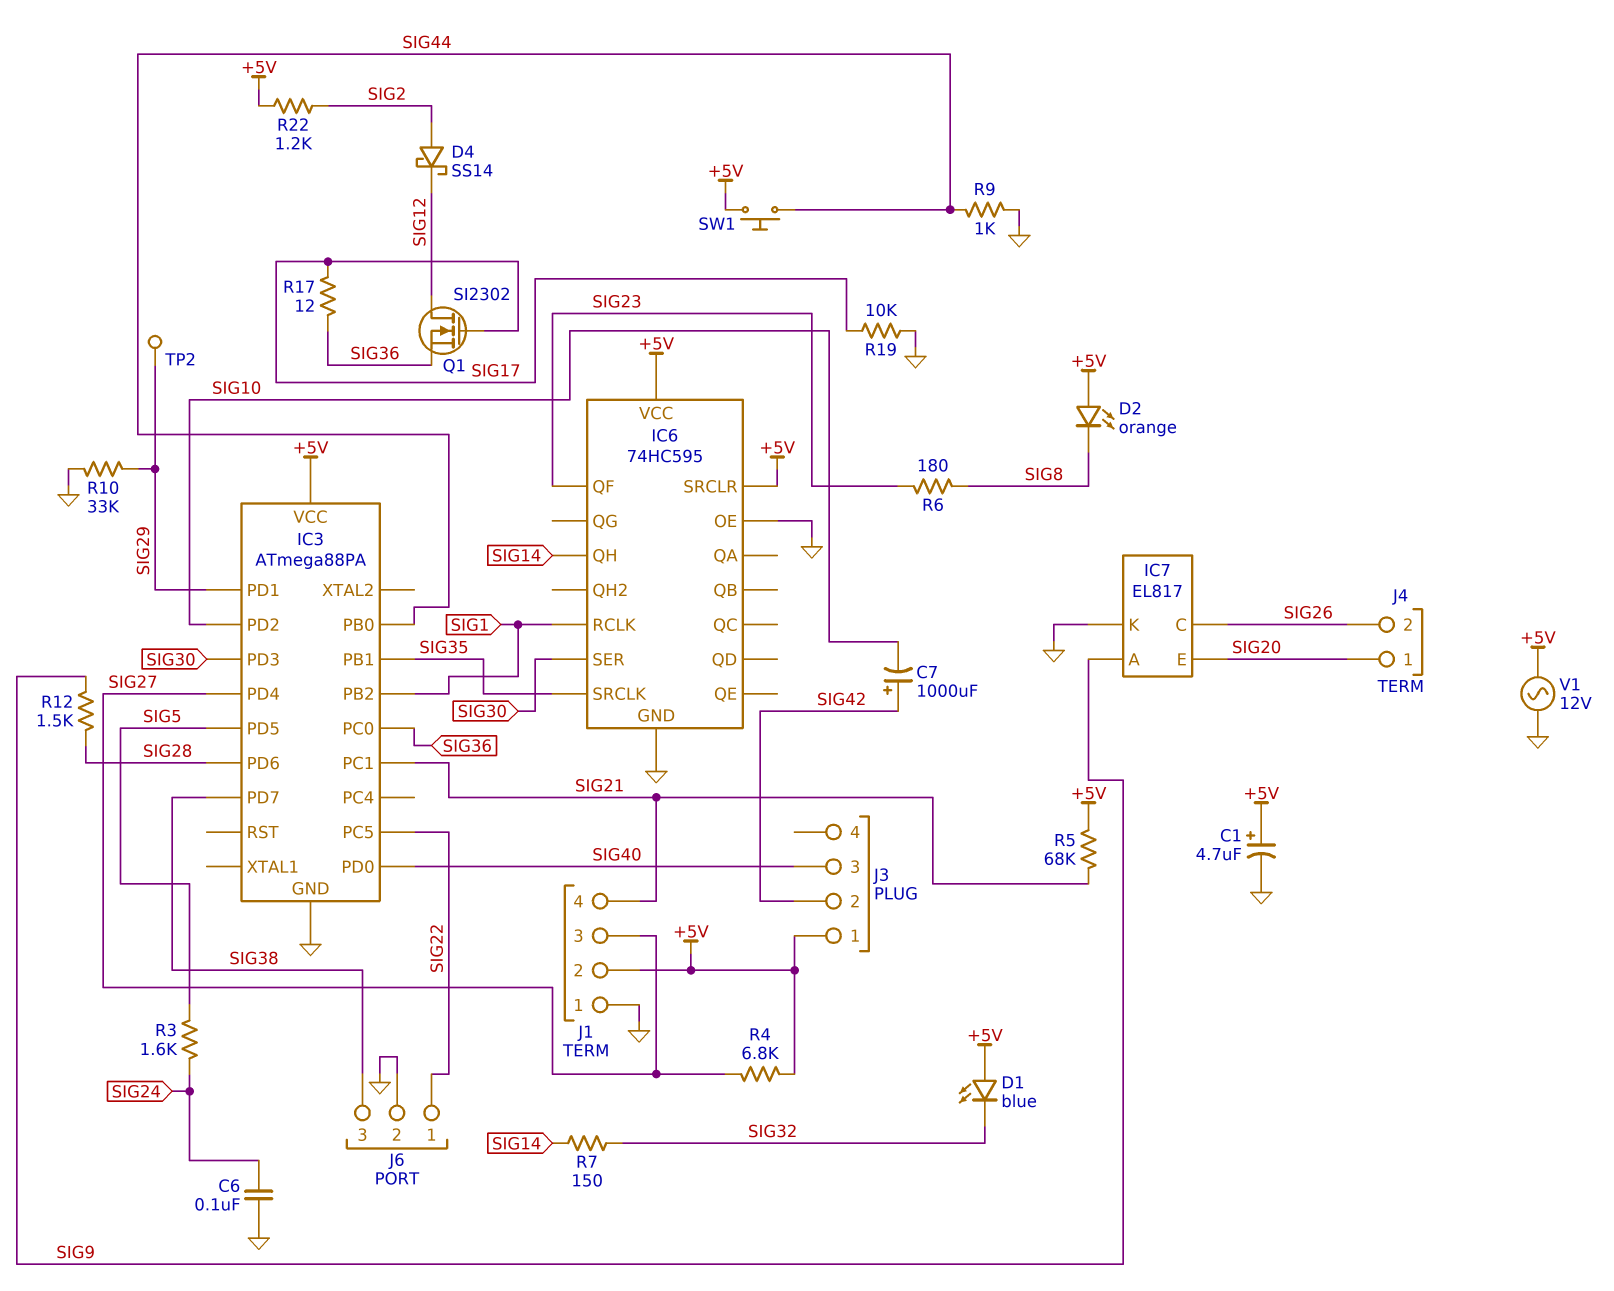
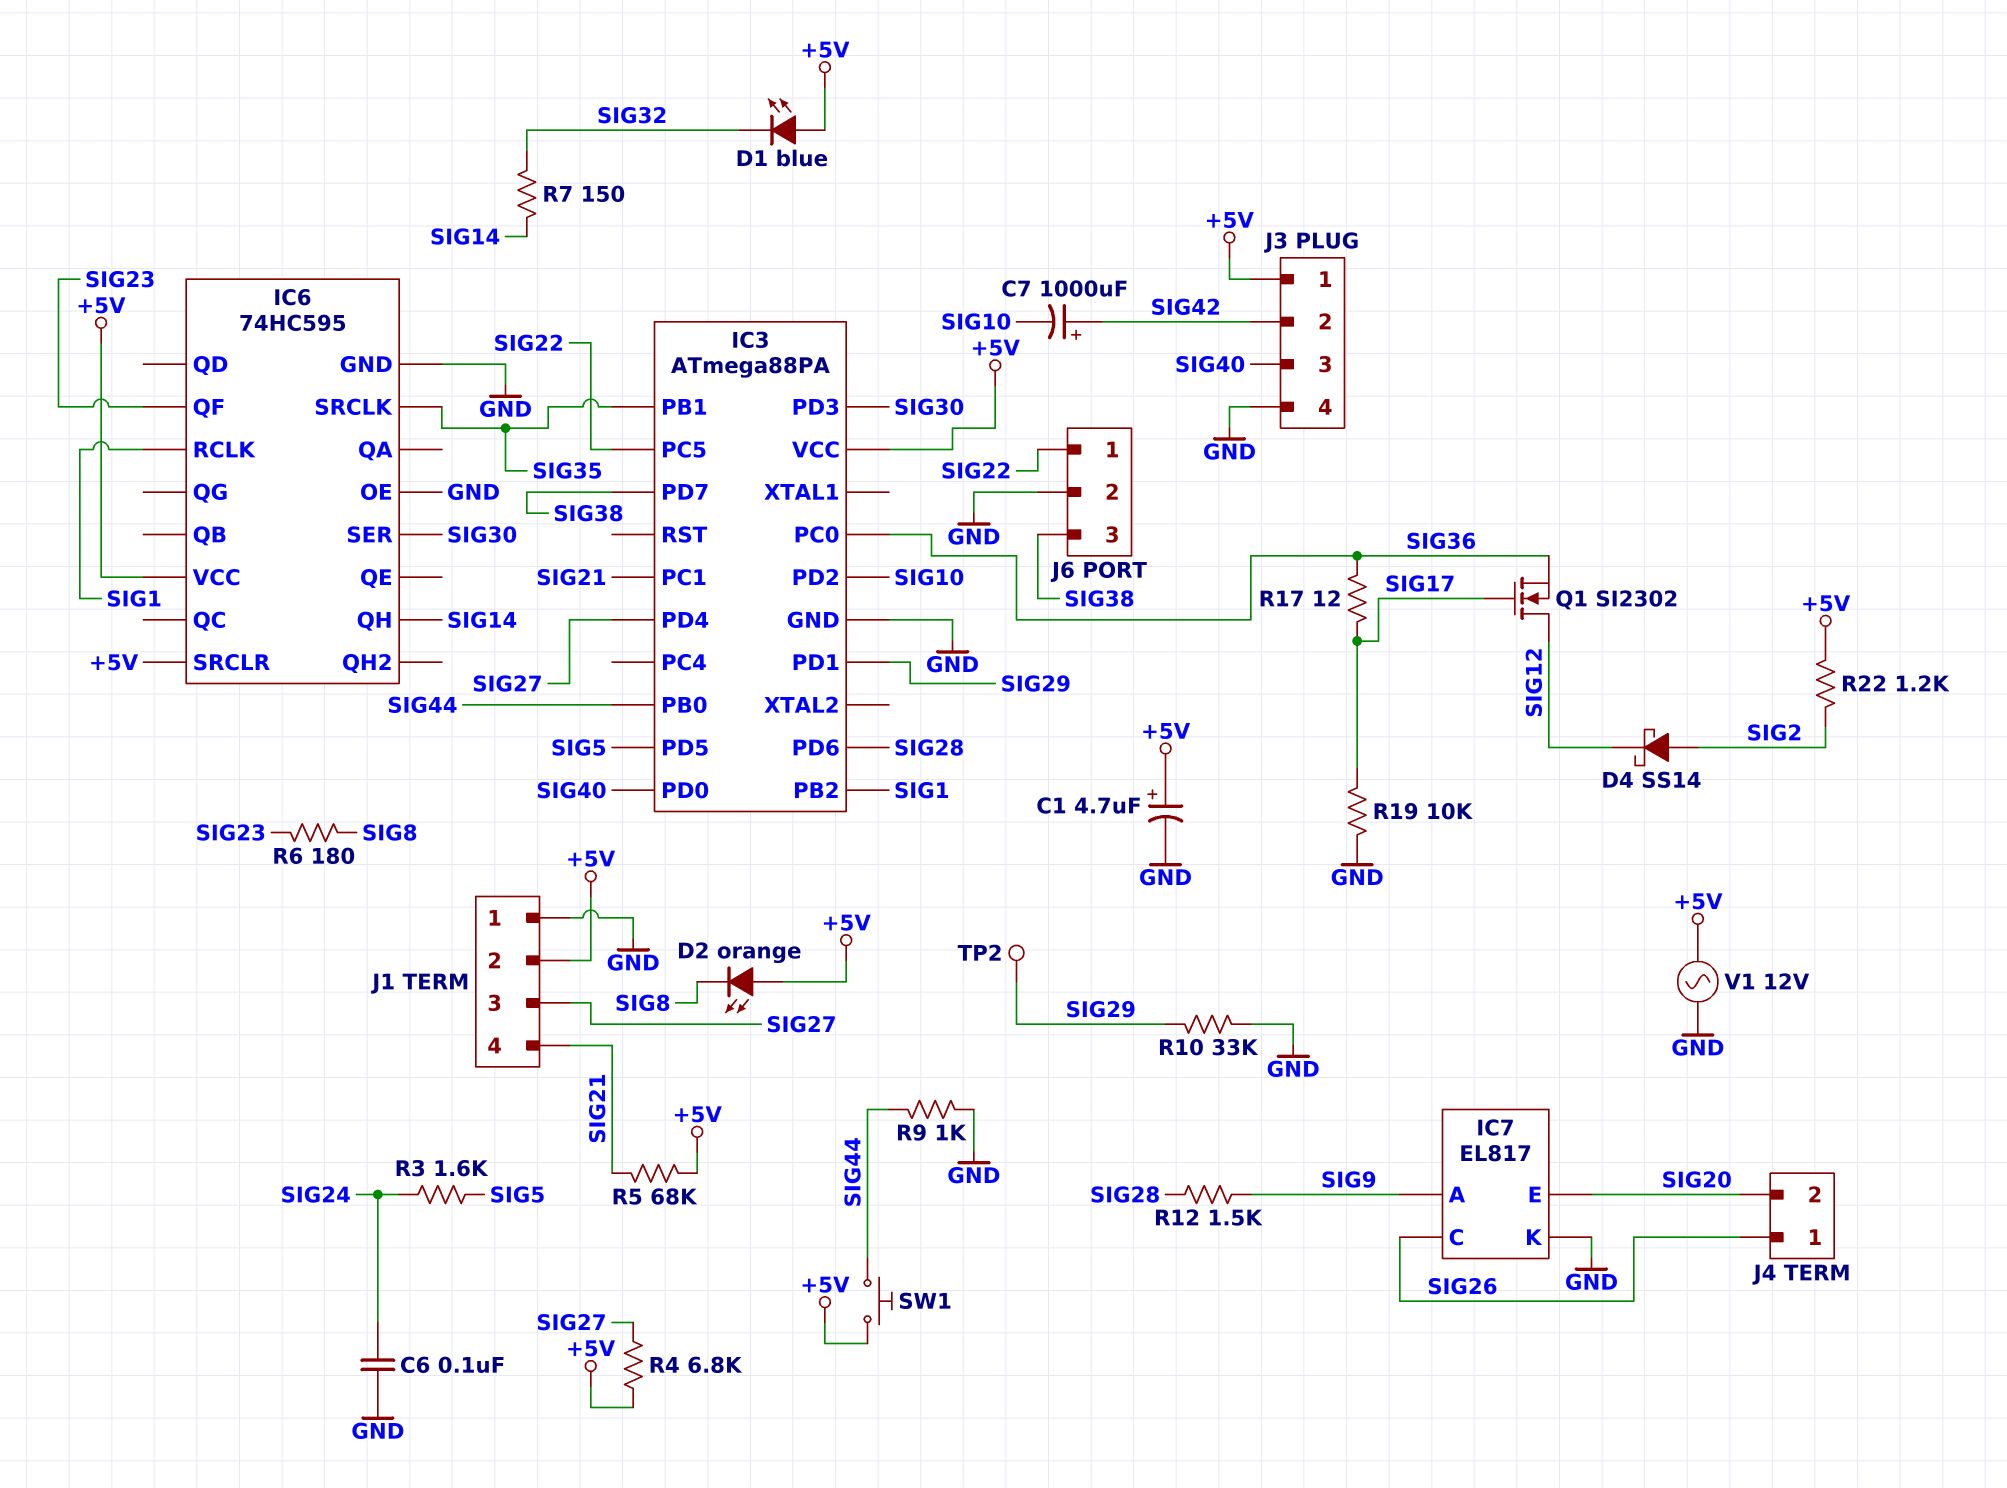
J3 pin 4: none -> GND
J4 pin 1: SIG20 -> SIG26
J4 pin 2: SIG26 -> SIG20

